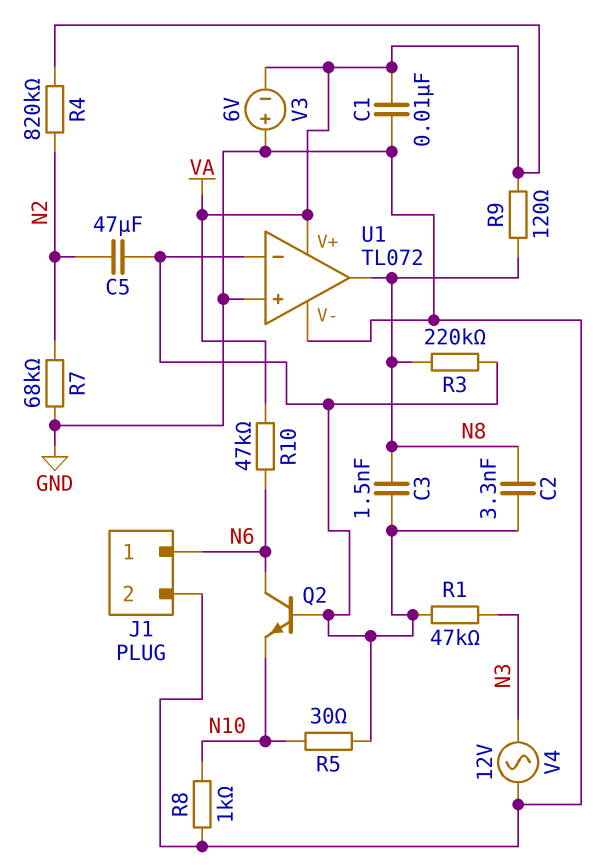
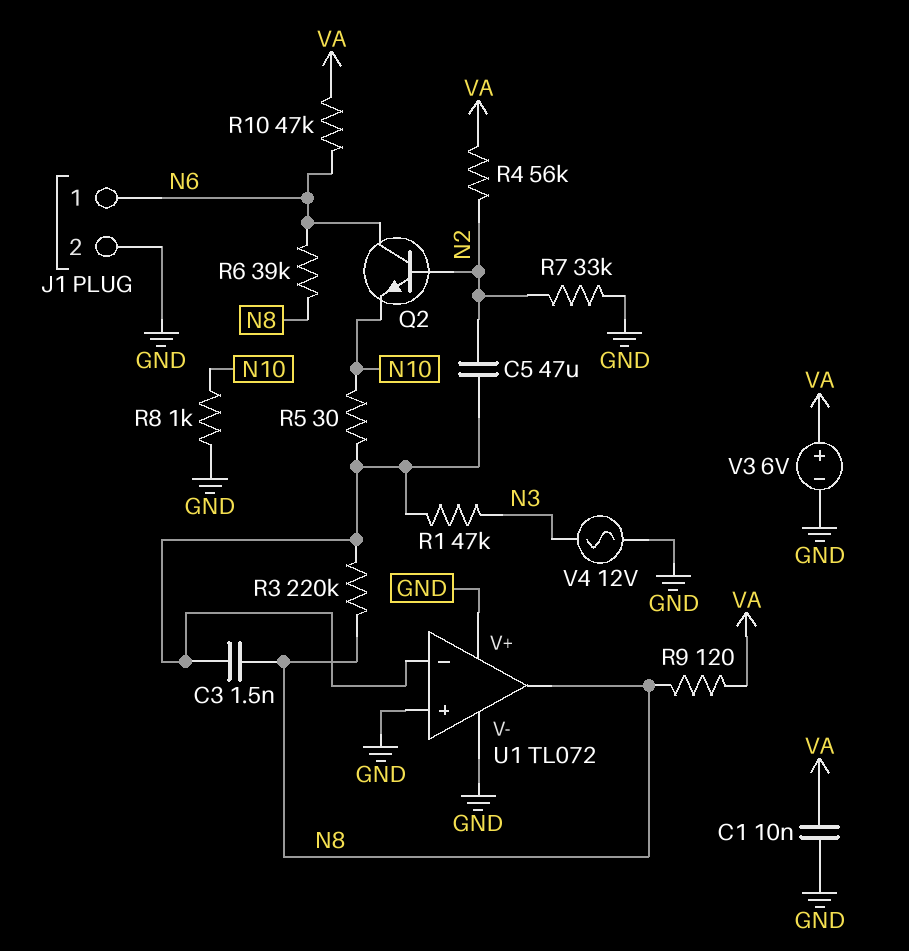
C2: 3.3nF (N8, U1/in-) -> none
Q2: NPN (B U1/in-, C N6, E N10) -> NPN (B N2, C N6, E N10)
R4: 820k (N2, VA) -> 56k (N2, VA)
R6: none -> 39k (N6, N8)
R7: 68k (GND, N2) -> 33k (GND, N2)
U1 pin V+: VA -> GND
V3: 6V (plus GND, minus VA) -> 6V (plus VA, minus GND)

